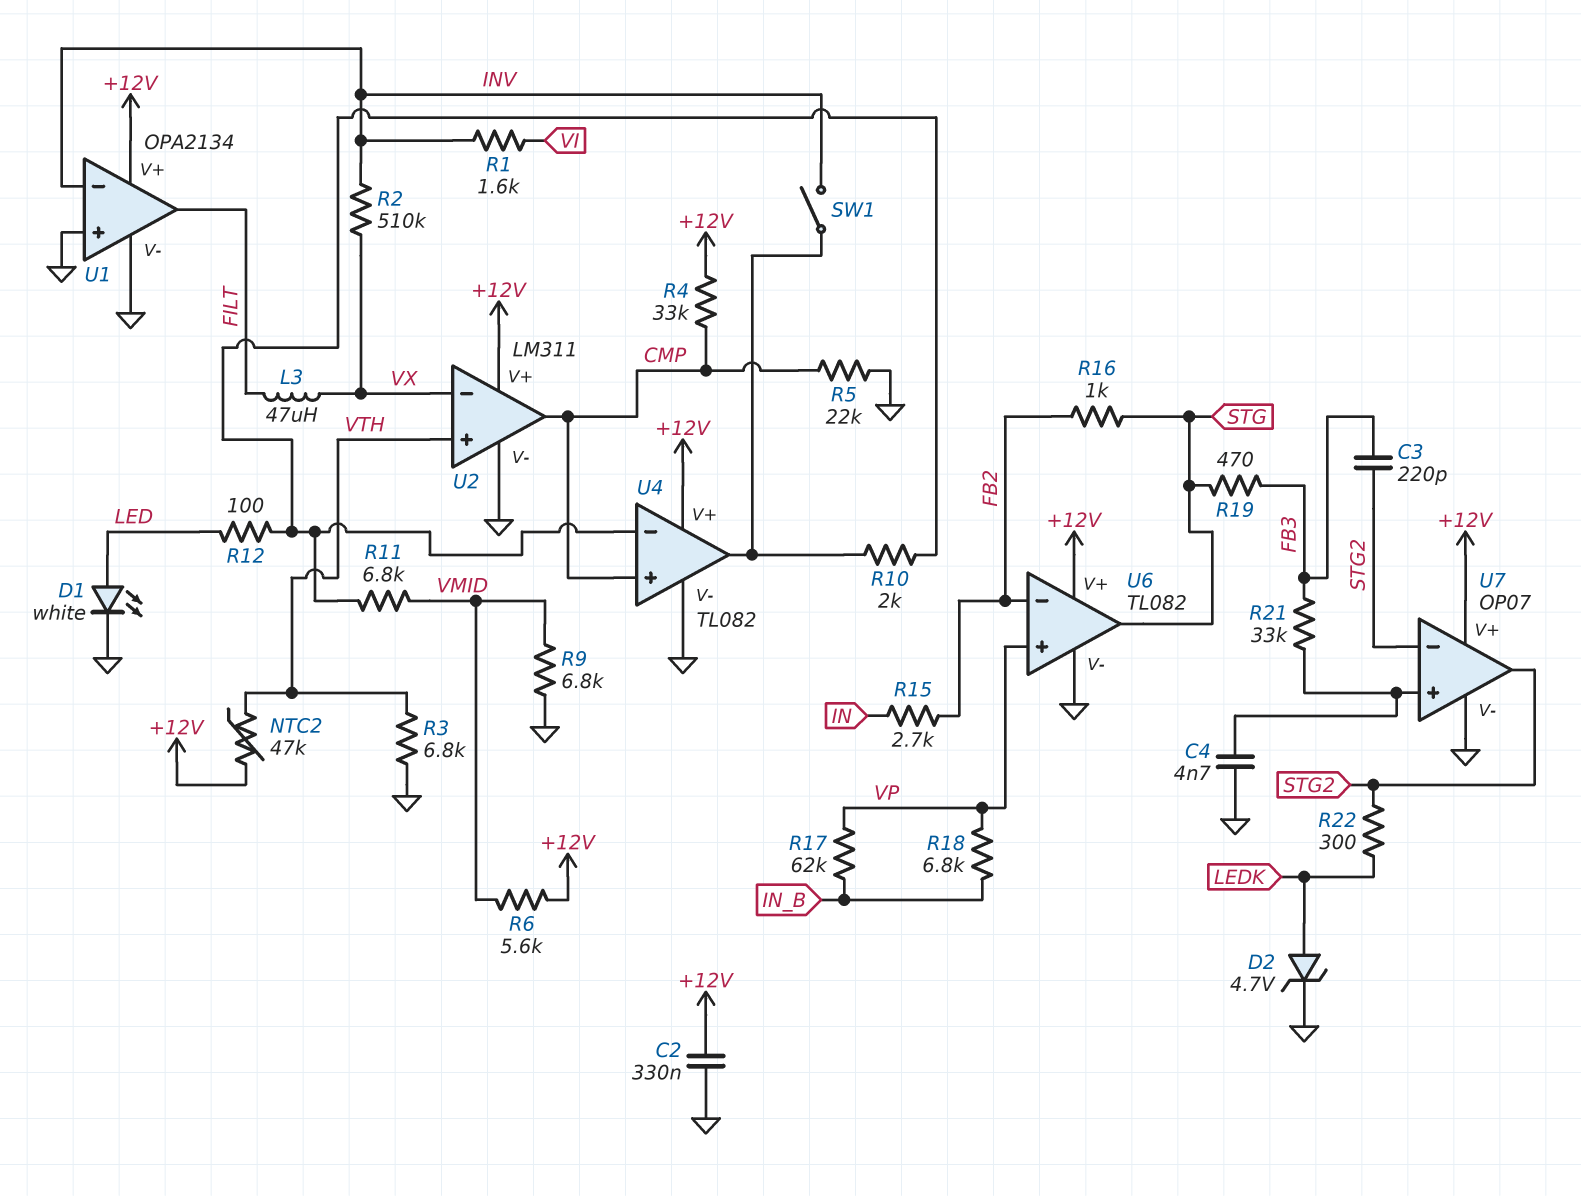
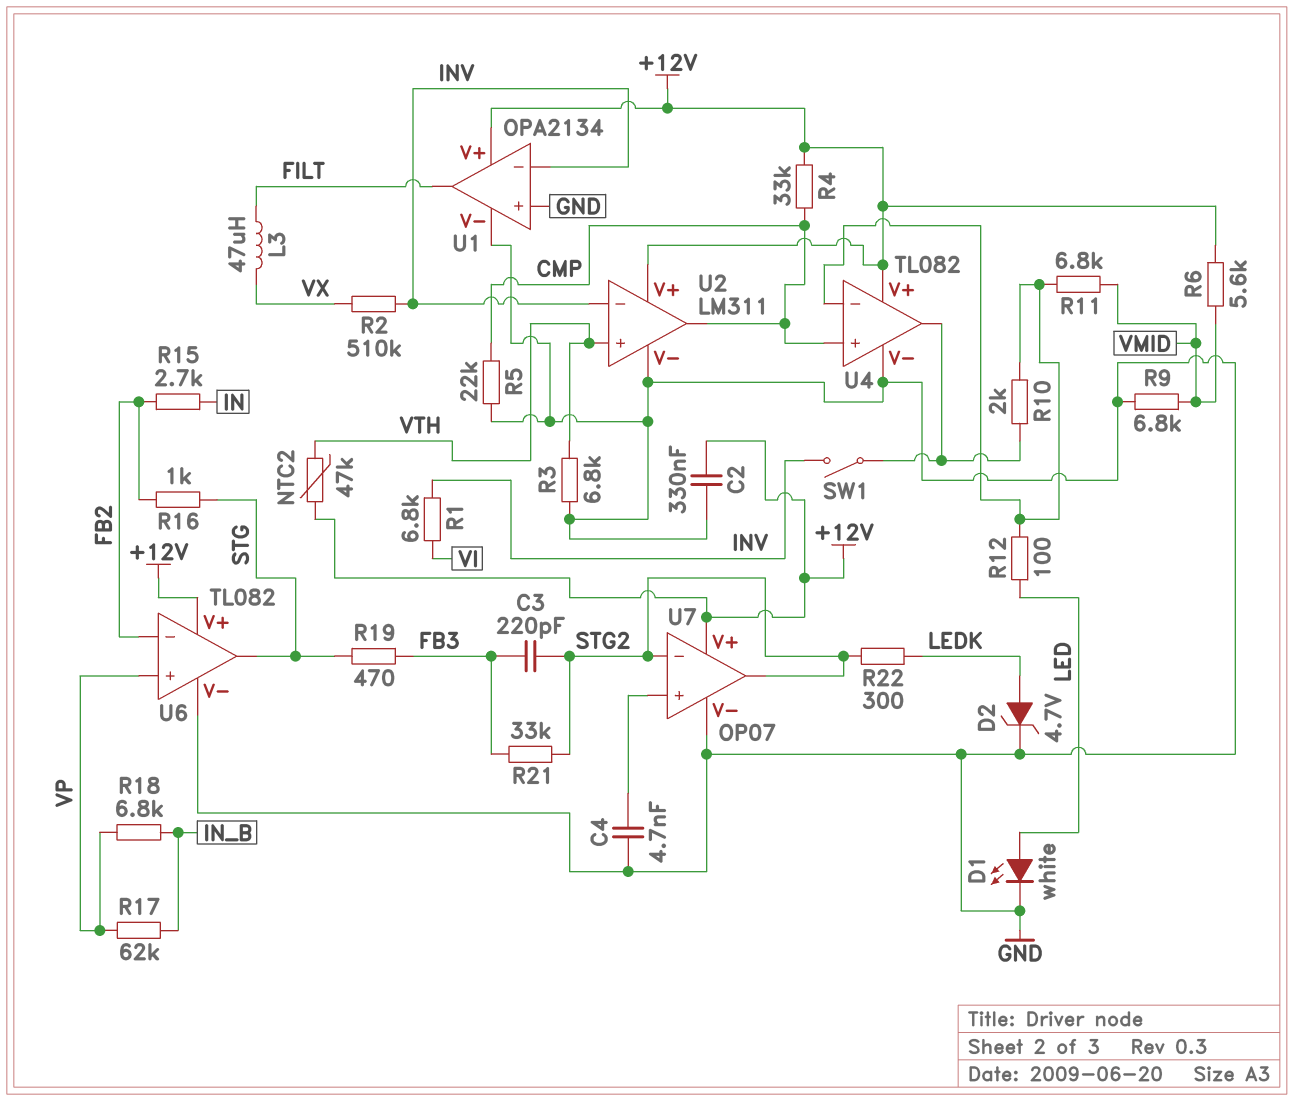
R1: 1.6k (INV, VI) -> 6.8k (INV, VI)
R21: 33k (FB3, U7/in+) -> 33k (FB3, STG2)
U2 pin in-: VX -> INV

